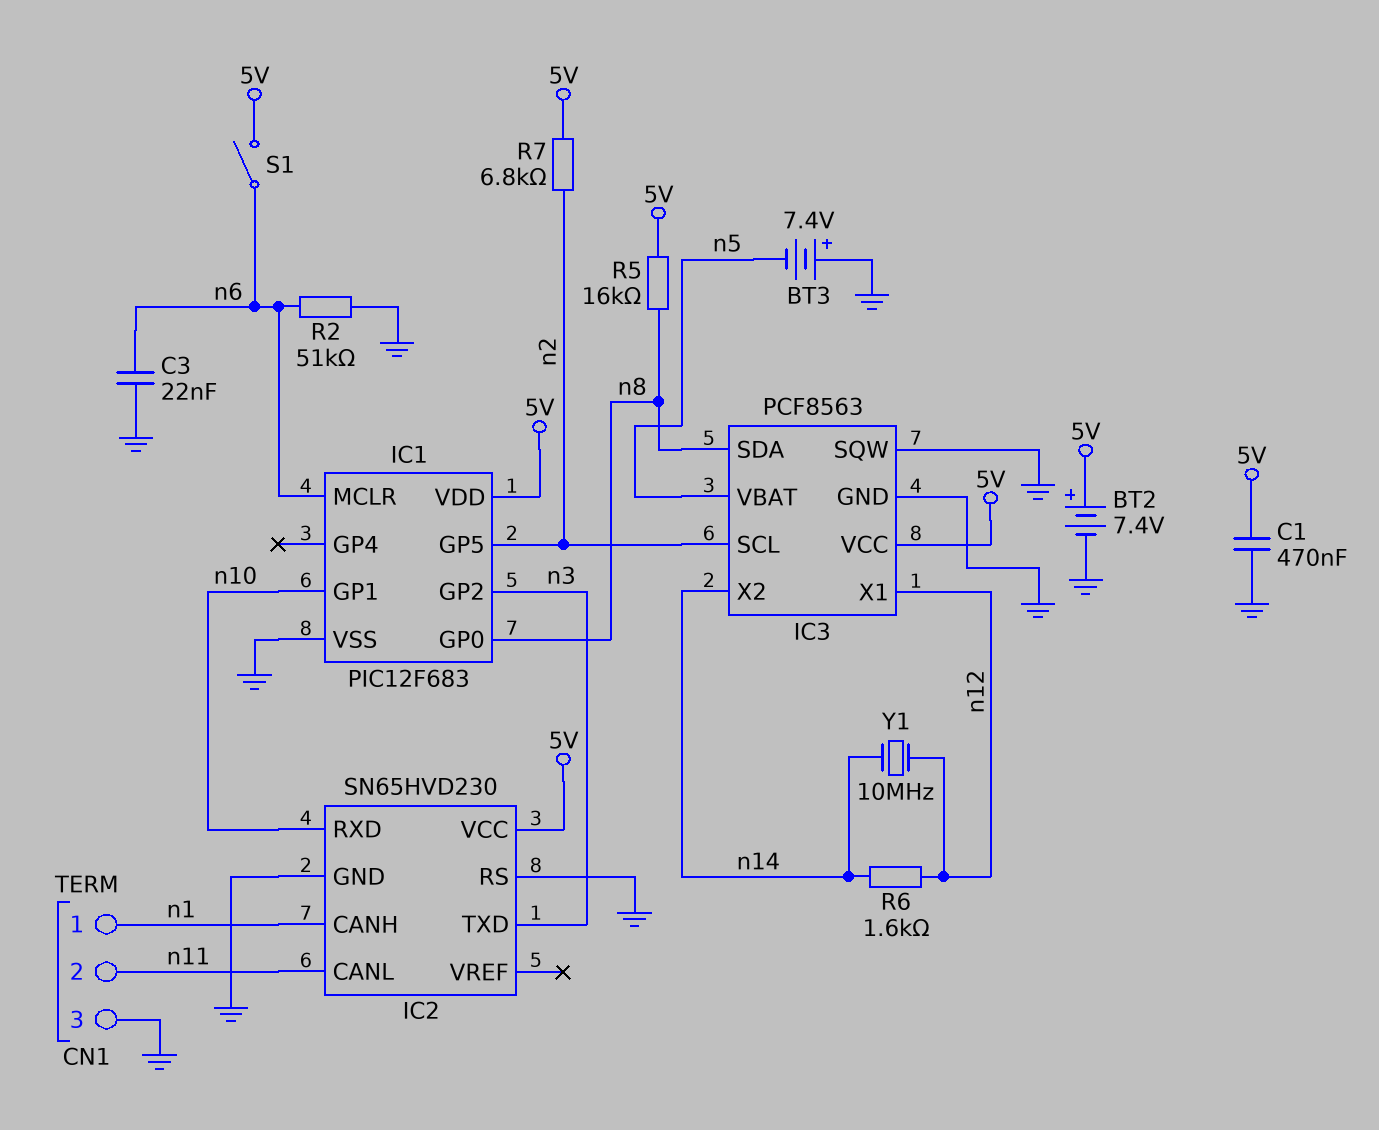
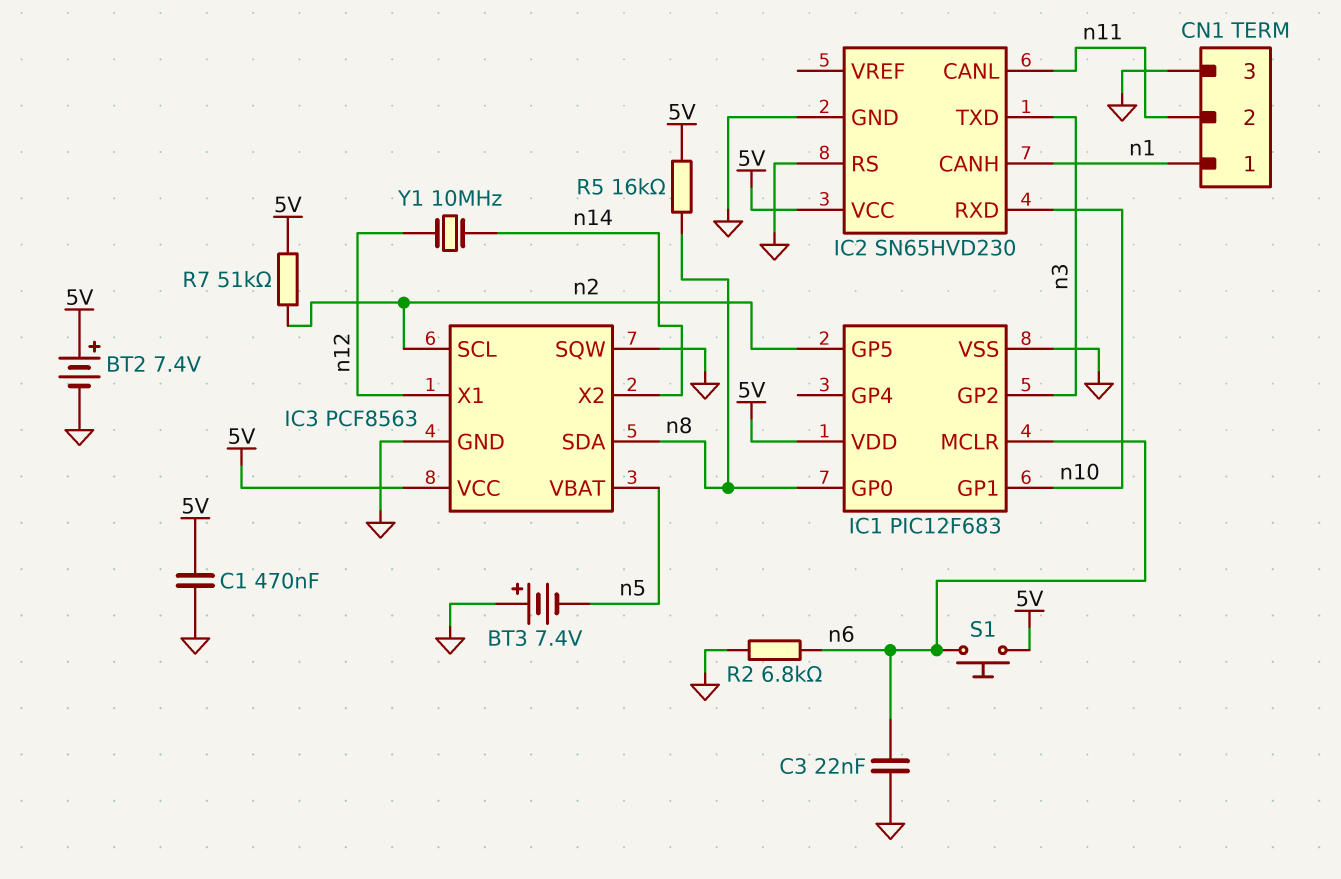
R2: 51k (GND, n6) -> 6.8k (GND, n6)
R6: 1.6k (n12, n14) -> none
R7: 6.8k (5V, n2) -> 51k (5V, n2)
S1: switch (5V, n6) -> button (5V, n6)

